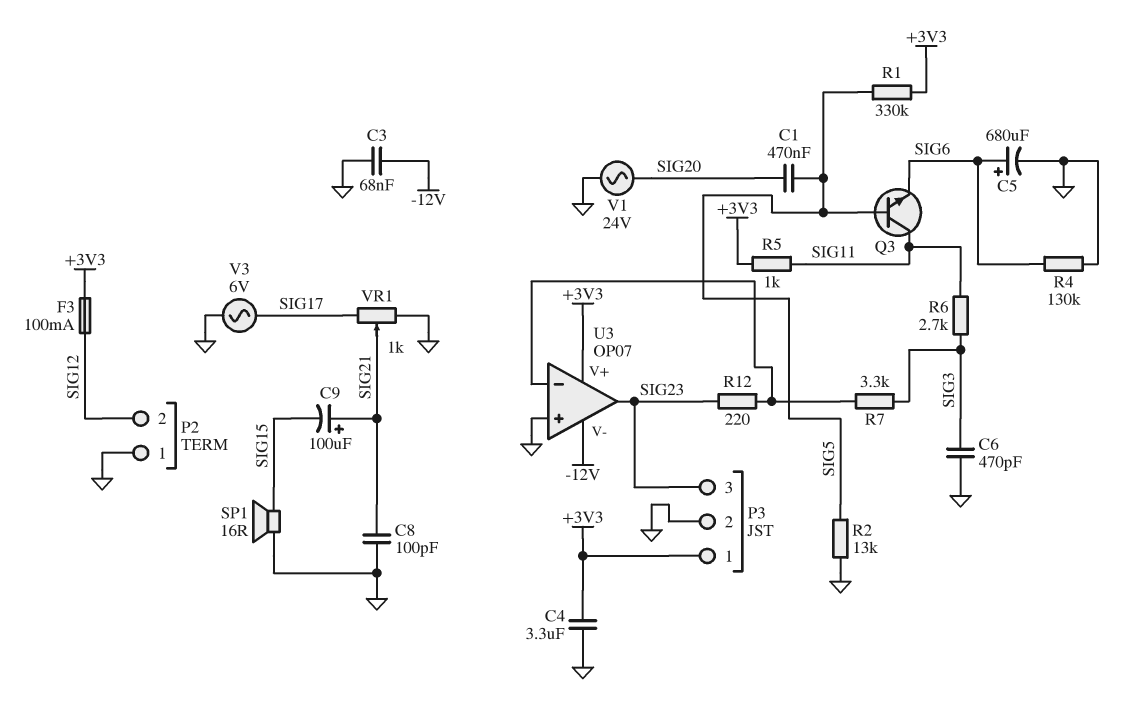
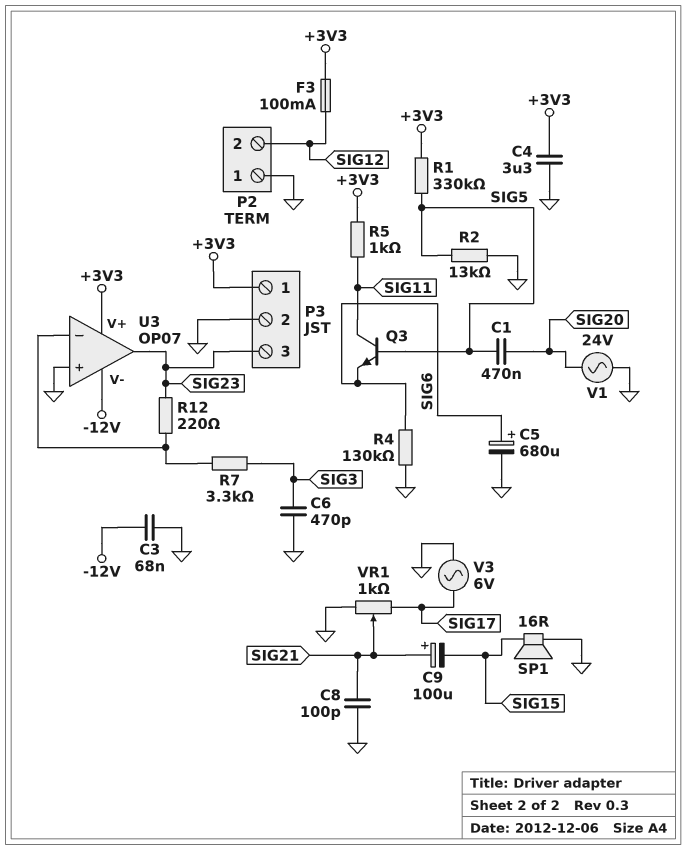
R6: 2.7k (SIG3, SIG11) -> none

